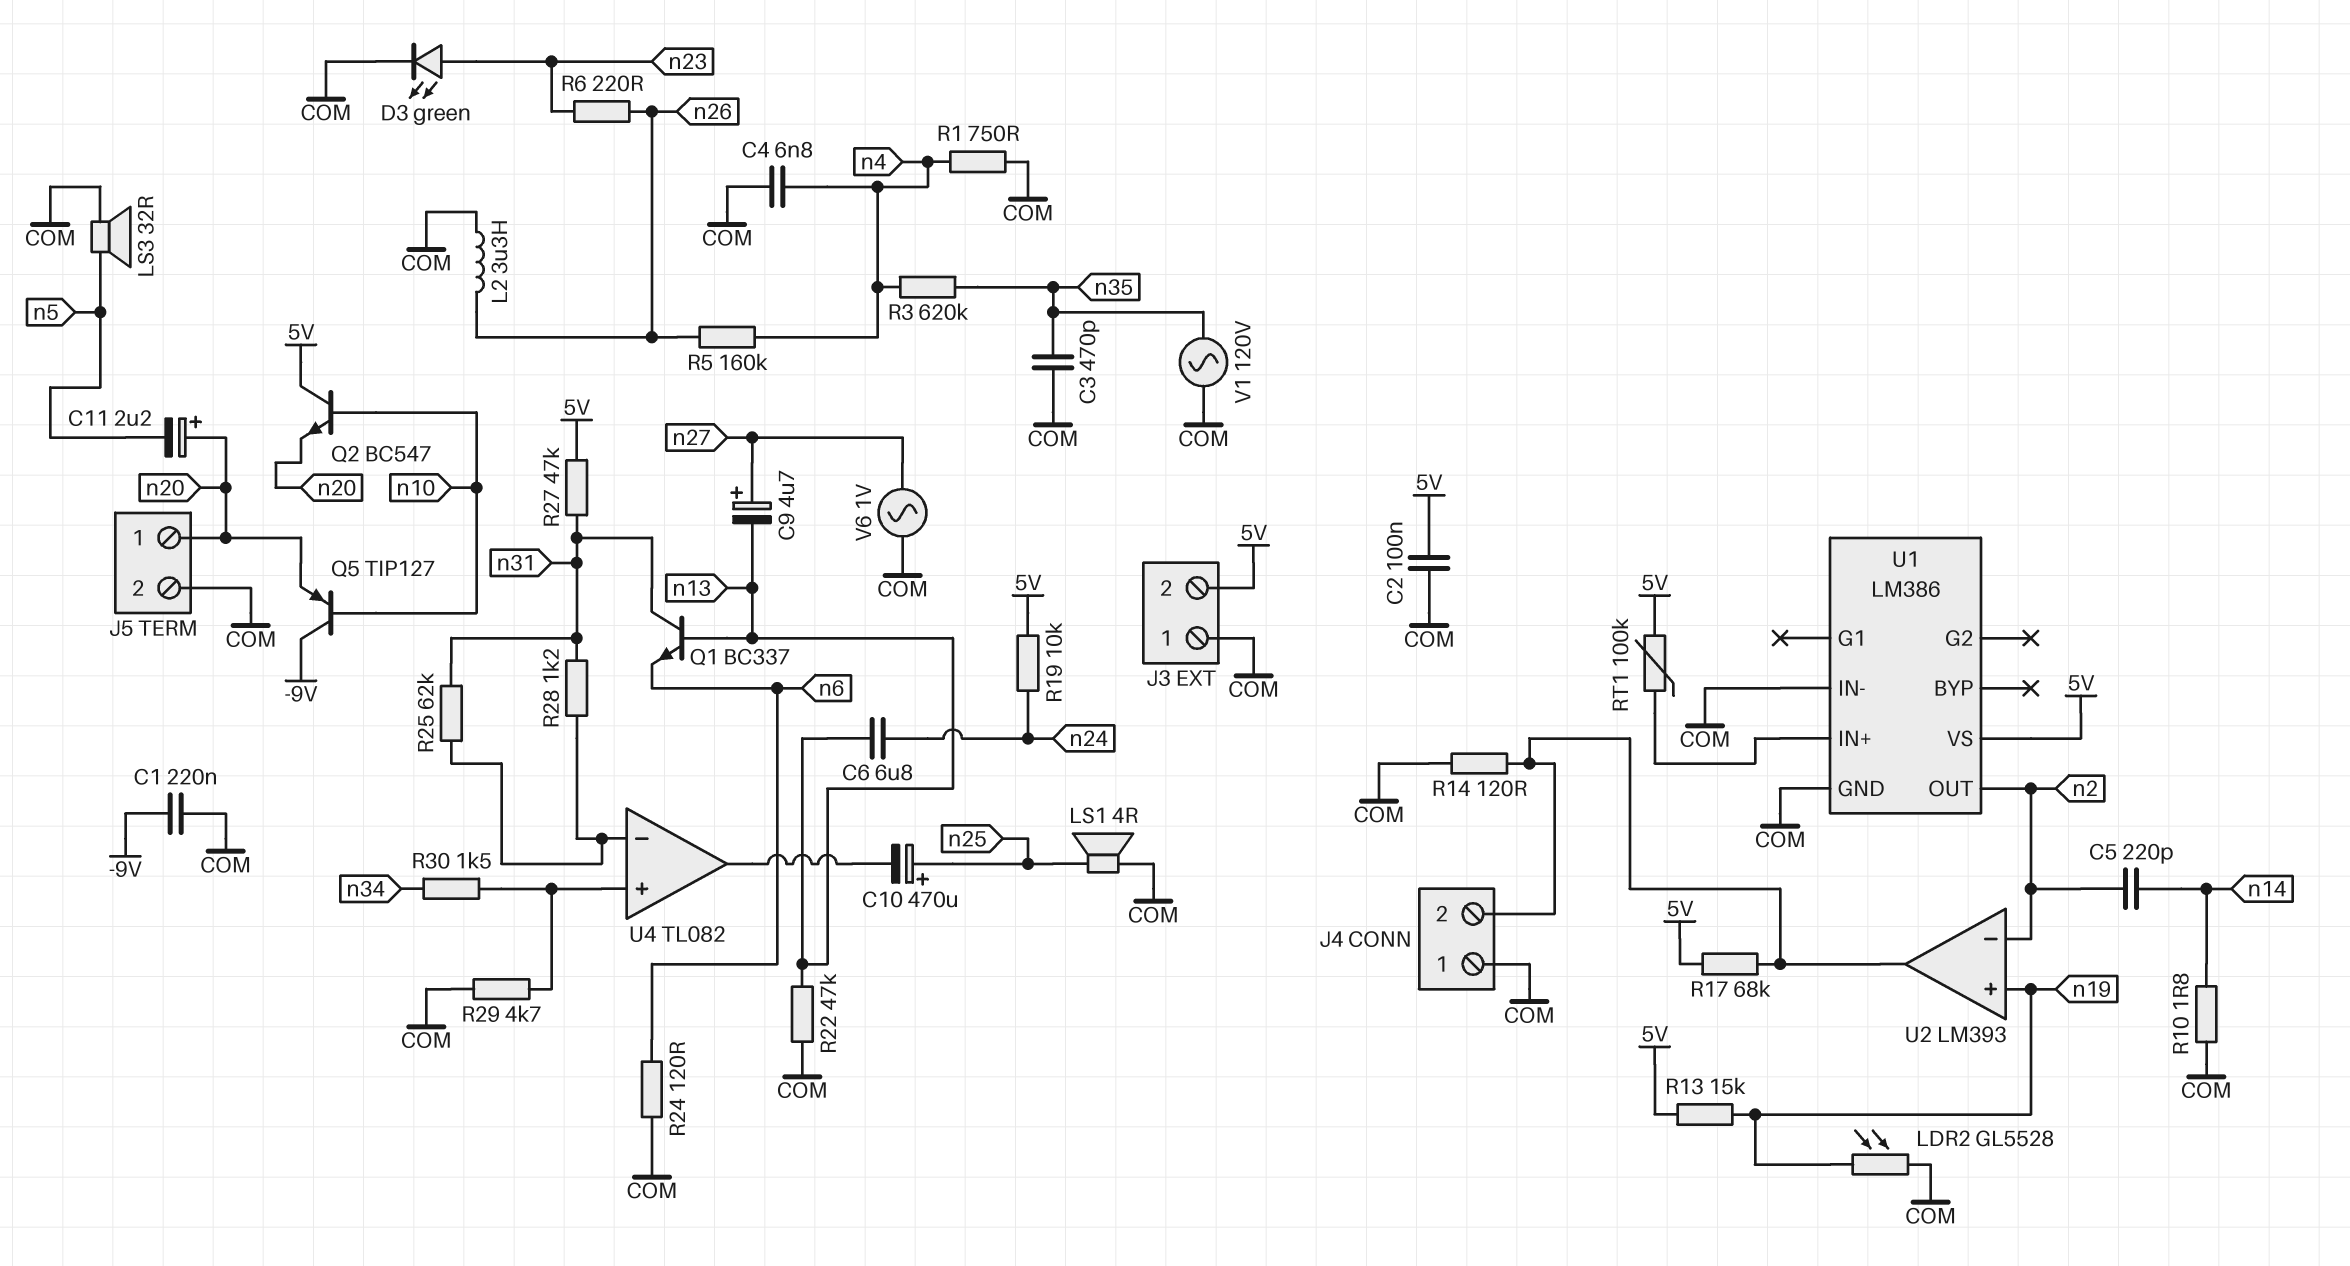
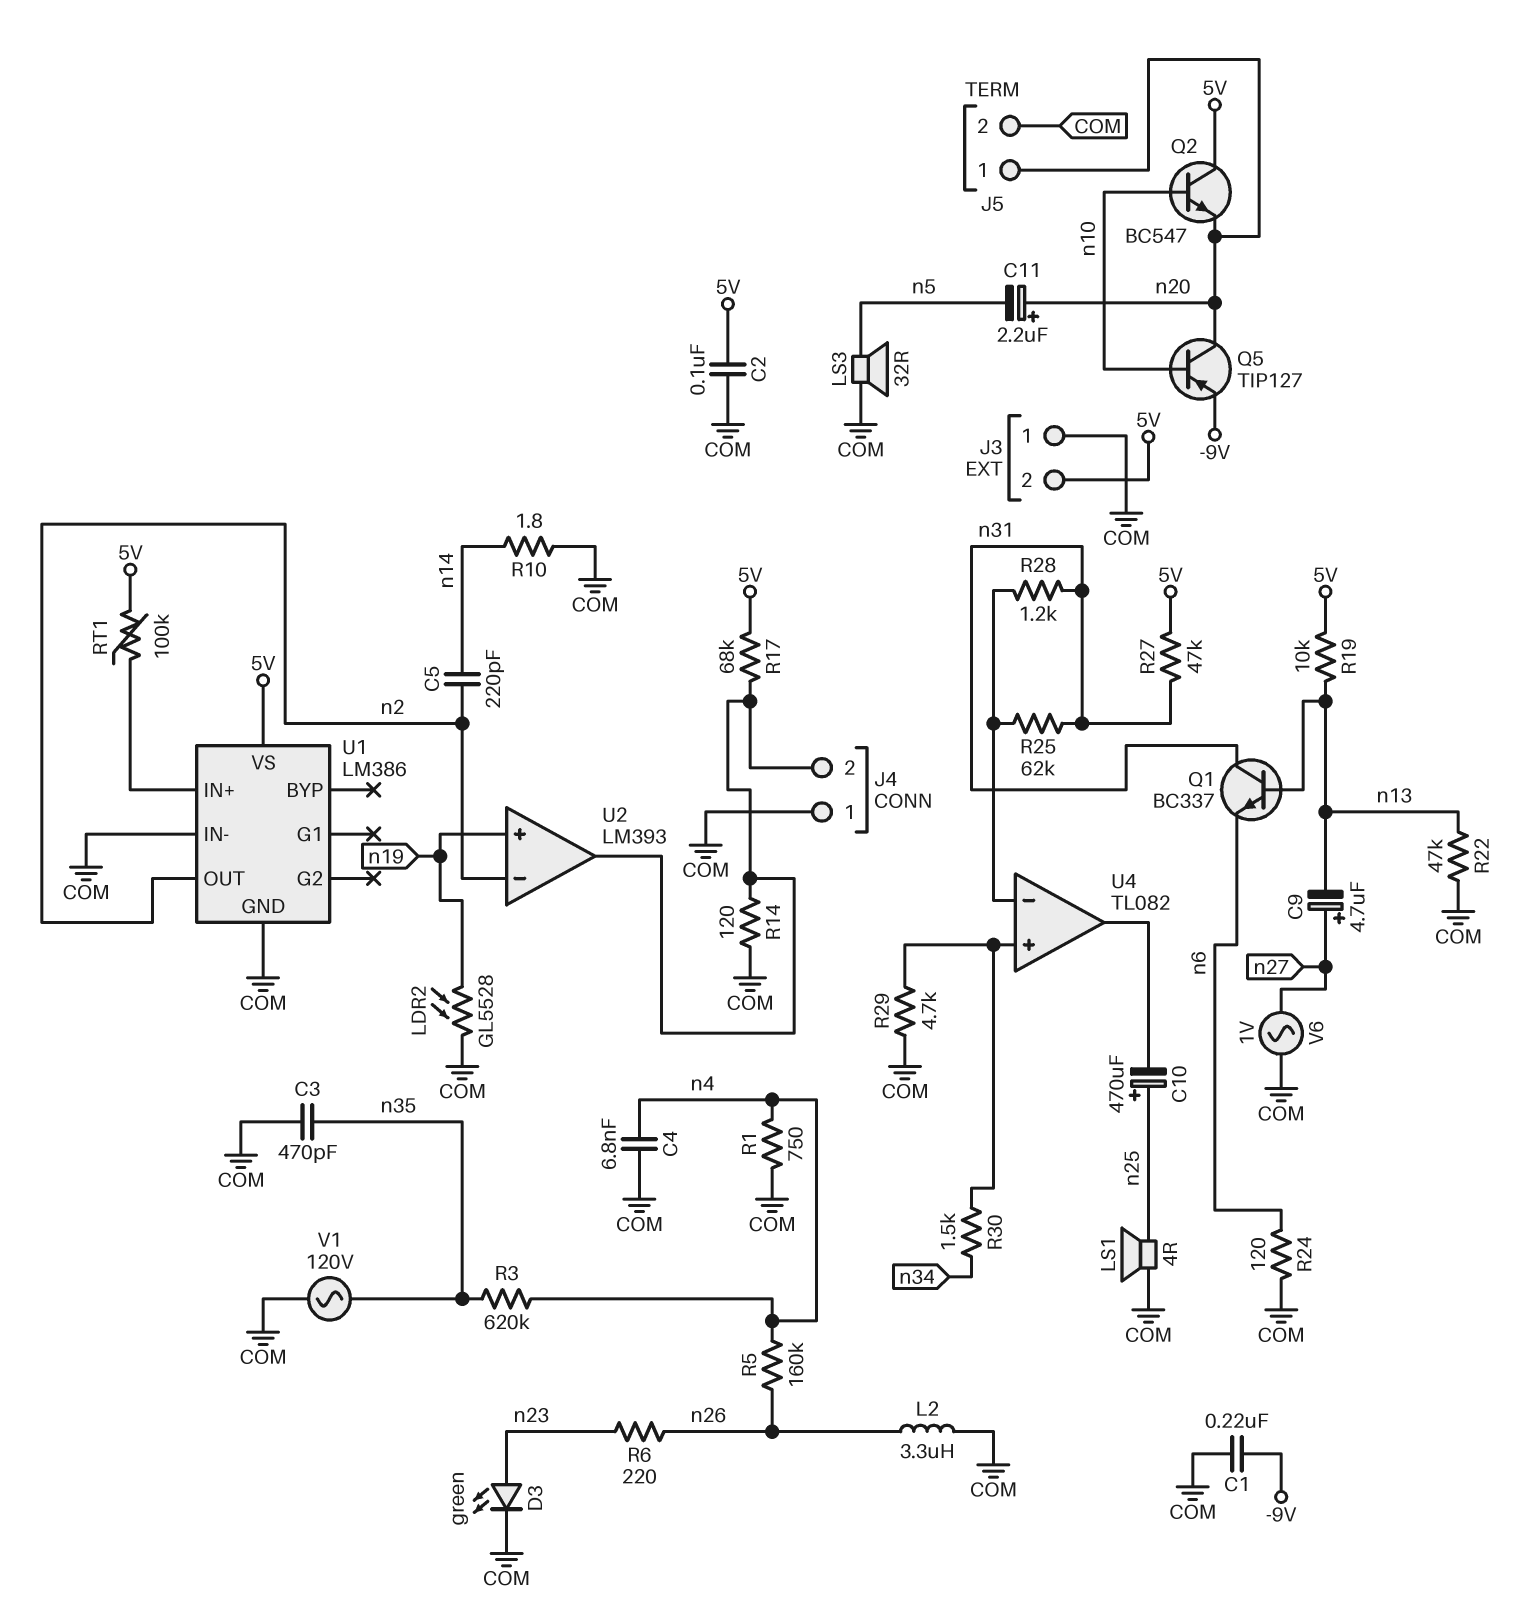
C6: 6.8uF (n13, n24) -> none
Q5: PNP TIP127 (B n10, C -9V, E n20) -> PNP TIP127 (B n10, C n20, E -9V)
R13: 15k (5V, n19) -> none
R19: 10k (5V, n24) -> 10k (5V, n13)

